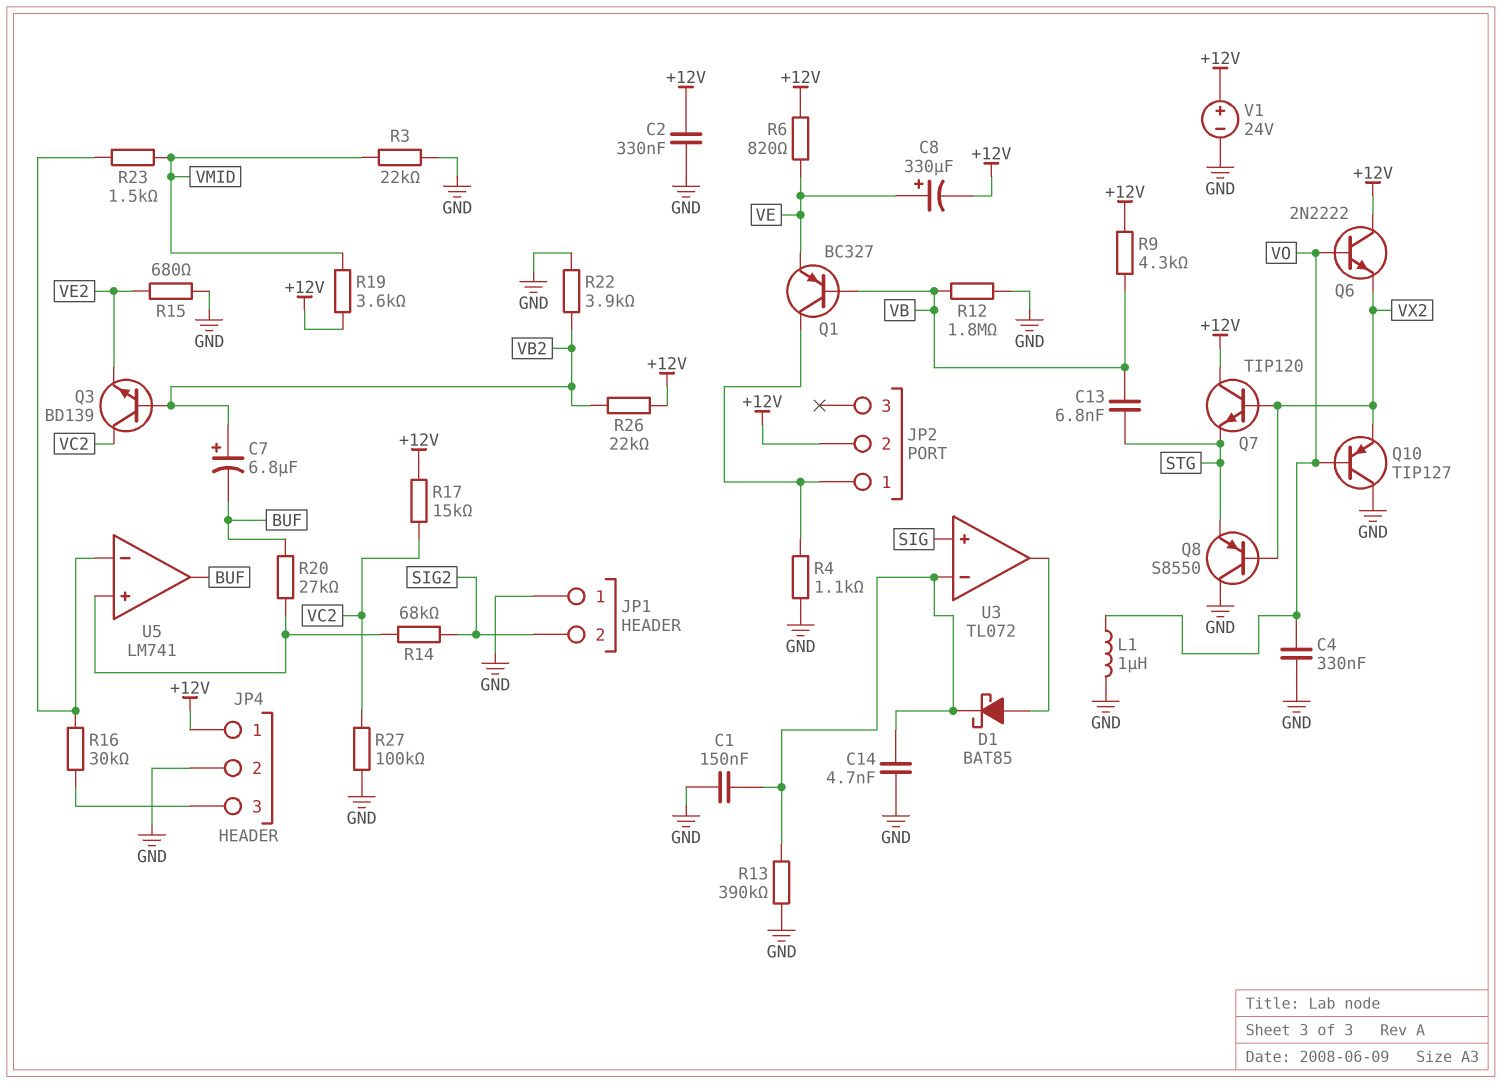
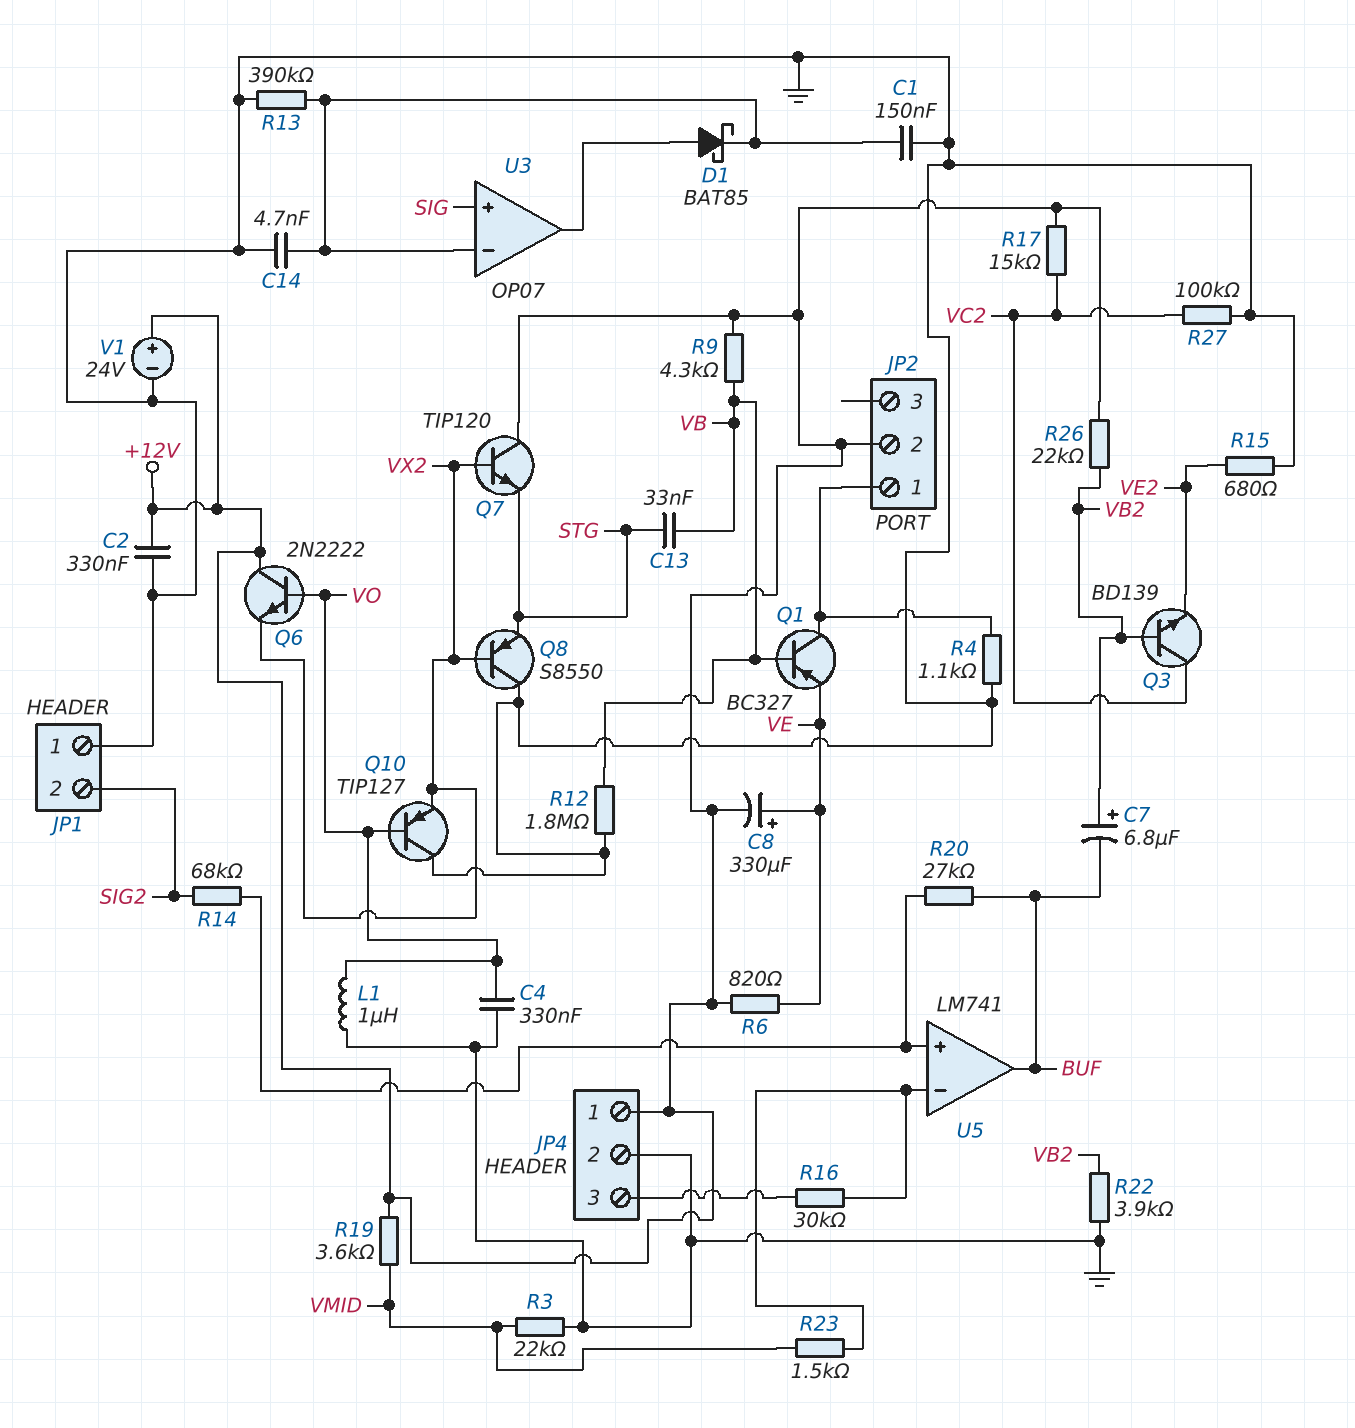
C13: 6.8nF (STG, VB) -> 33nF (STG, VB)
U3: TL072 -> OP07

